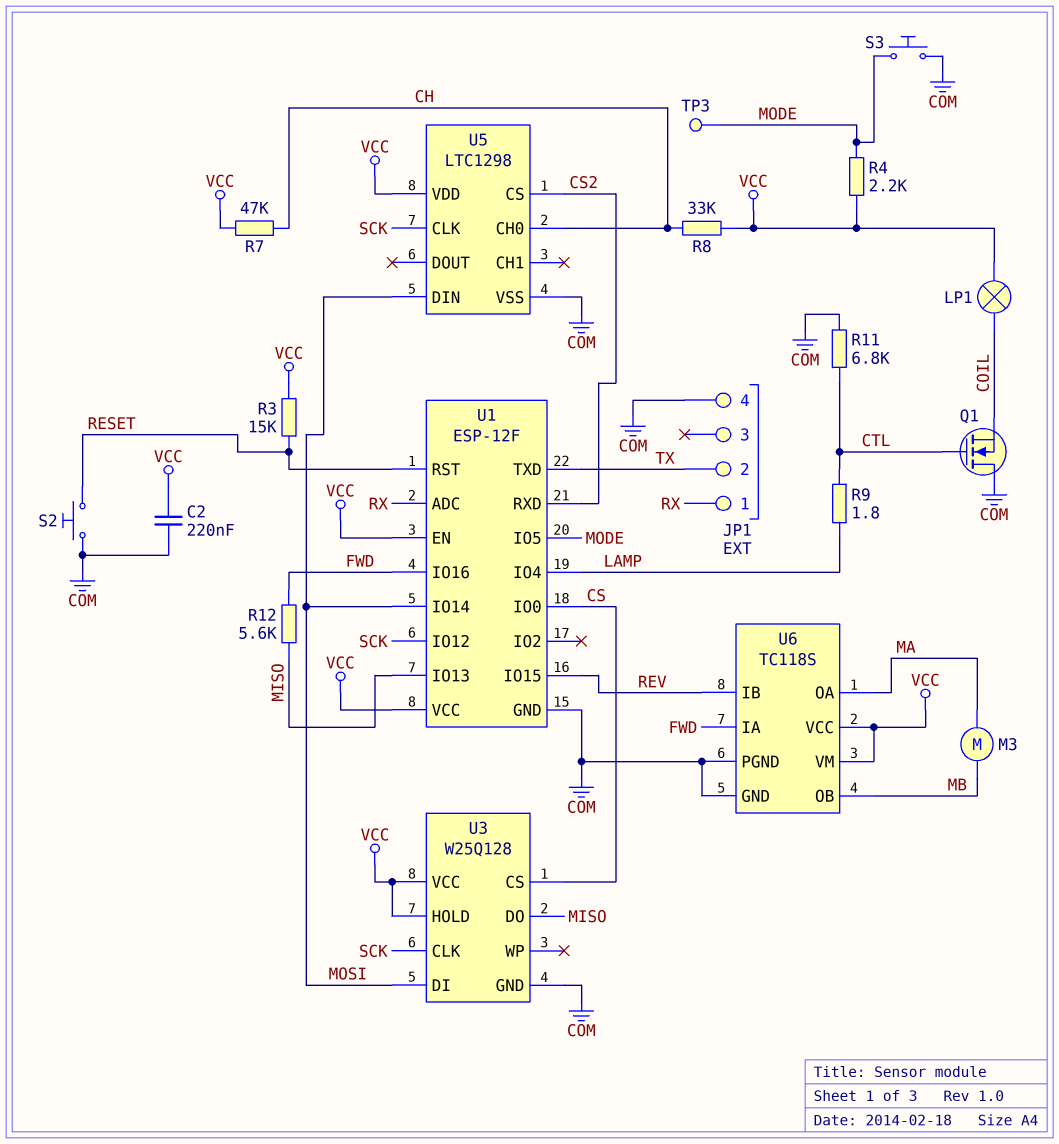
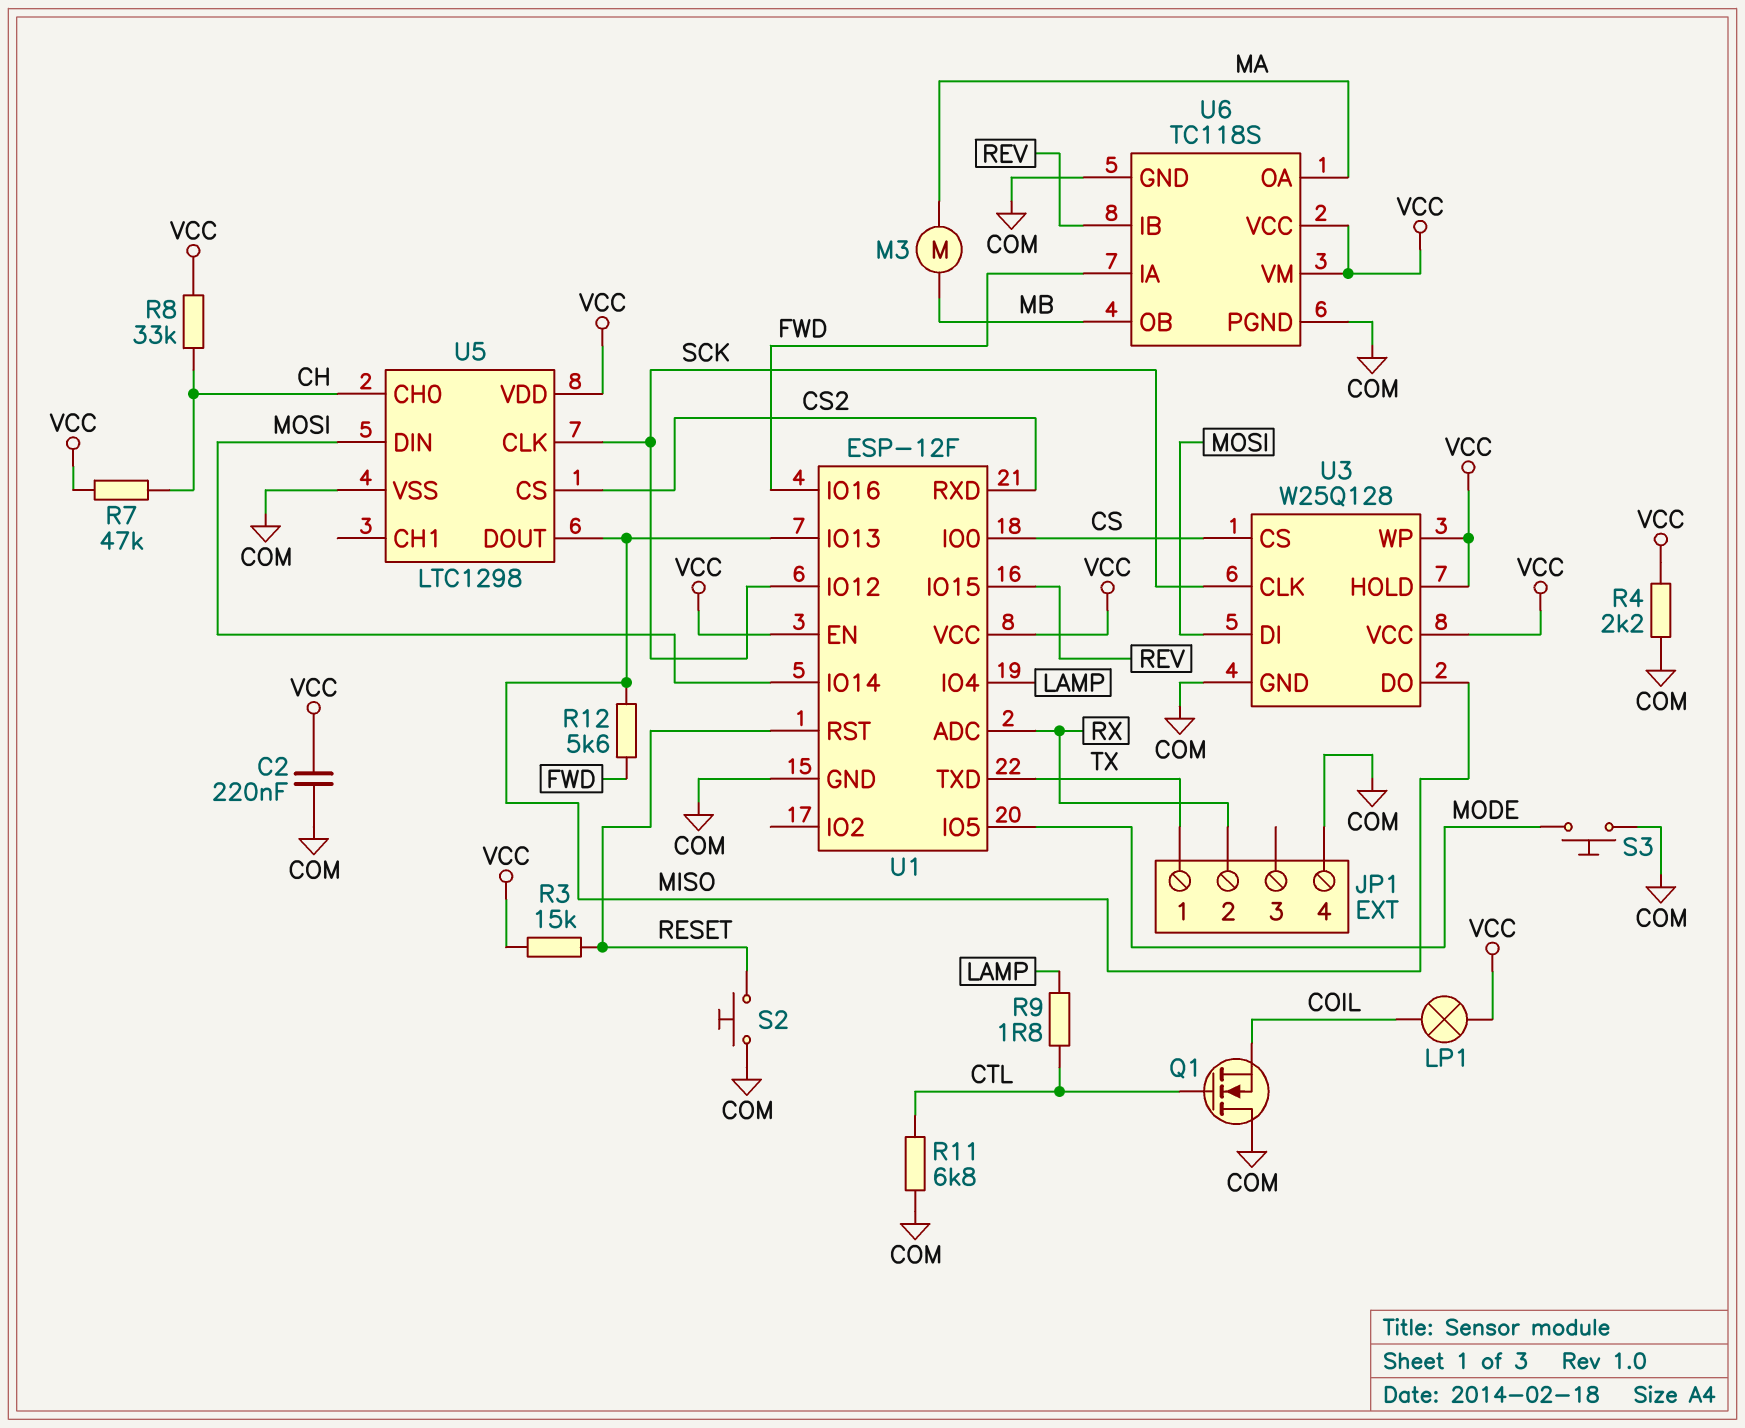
JP1 pin 1: RX -> TX
JP1 pin 2: TX -> RX
R4: 2.2k (MODE, VCC) -> 2.2k (COM, VCC)
TP3: test point (MODE) -> none
U3 pin WP: none -> VCC
U5 pin DOUT: none -> MISO

